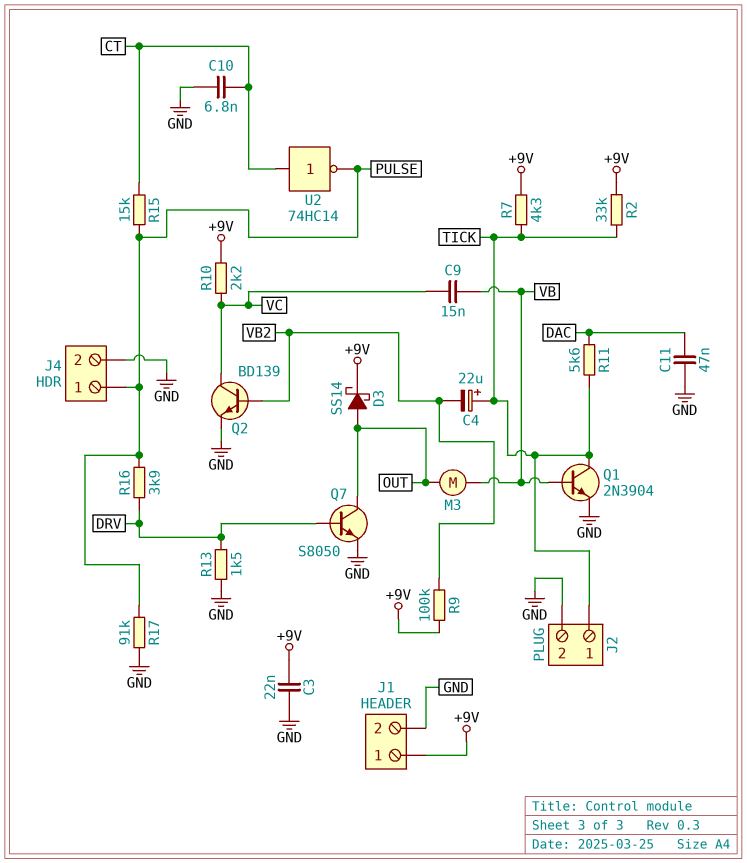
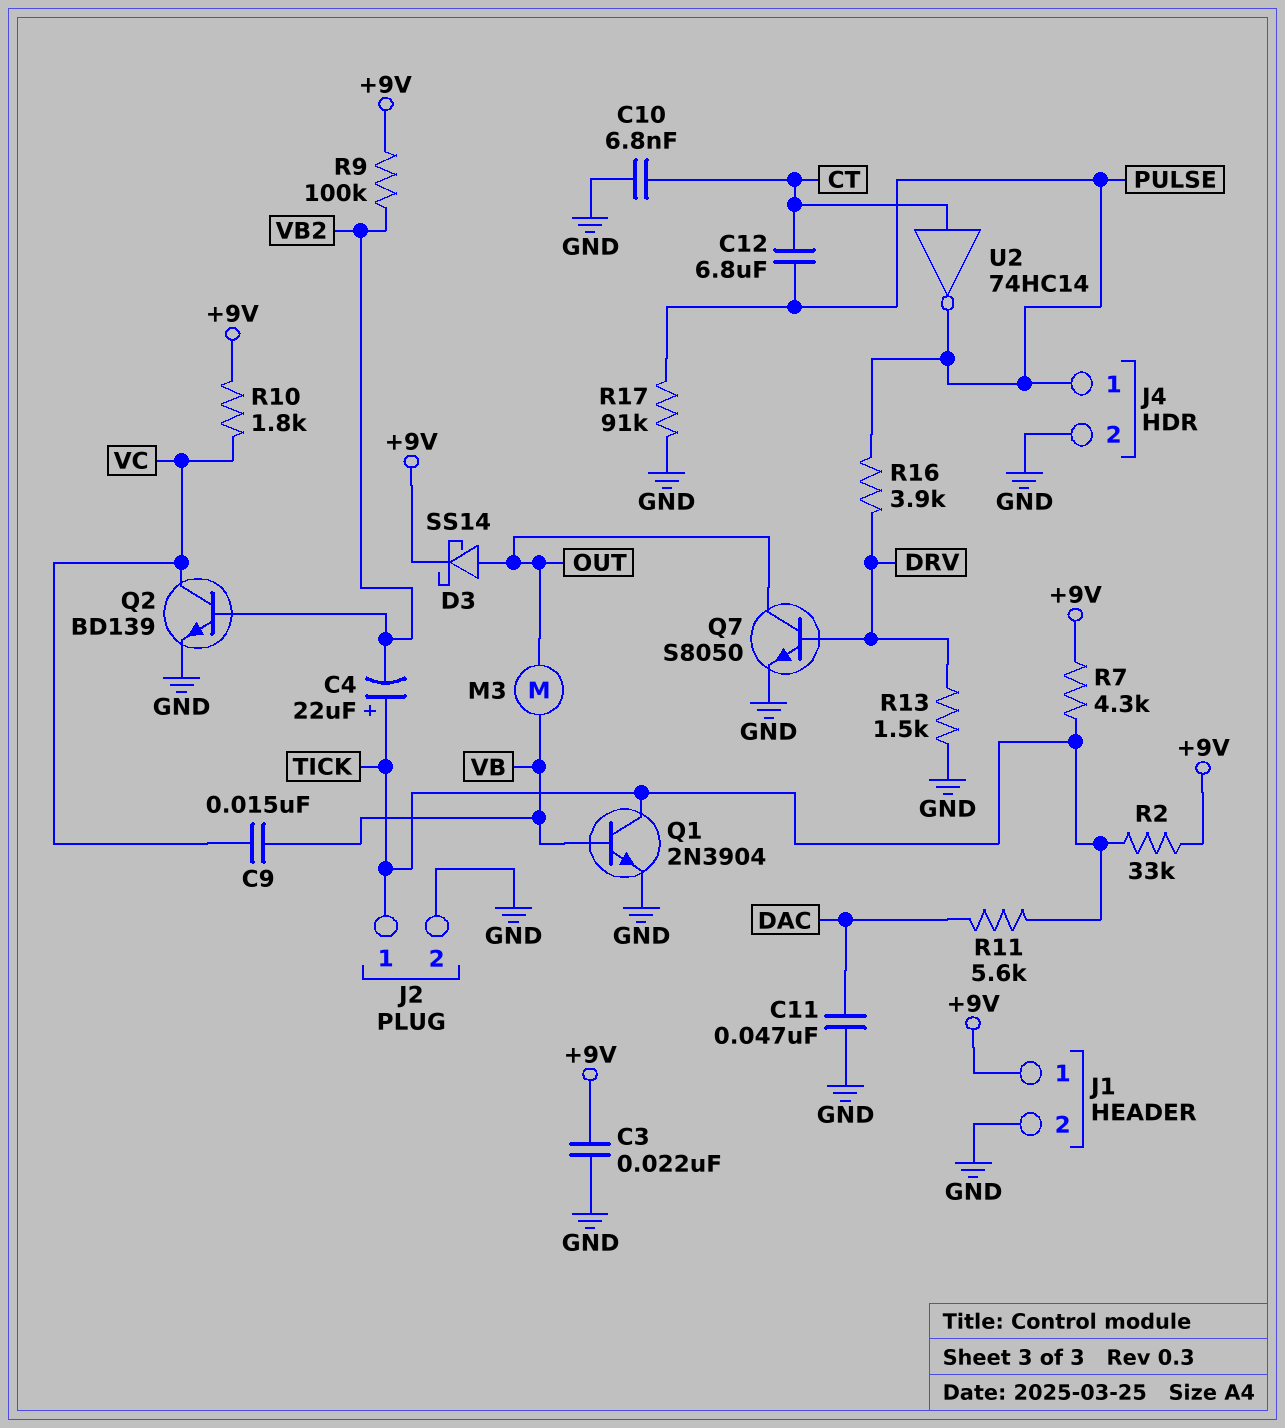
C12: none -> 6.8uF (CT, PULSE)
R10: 2.2k (+9V, VC) -> 1.8k (+9V, VC)
R15: 15k (CT, PULSE) -> none

